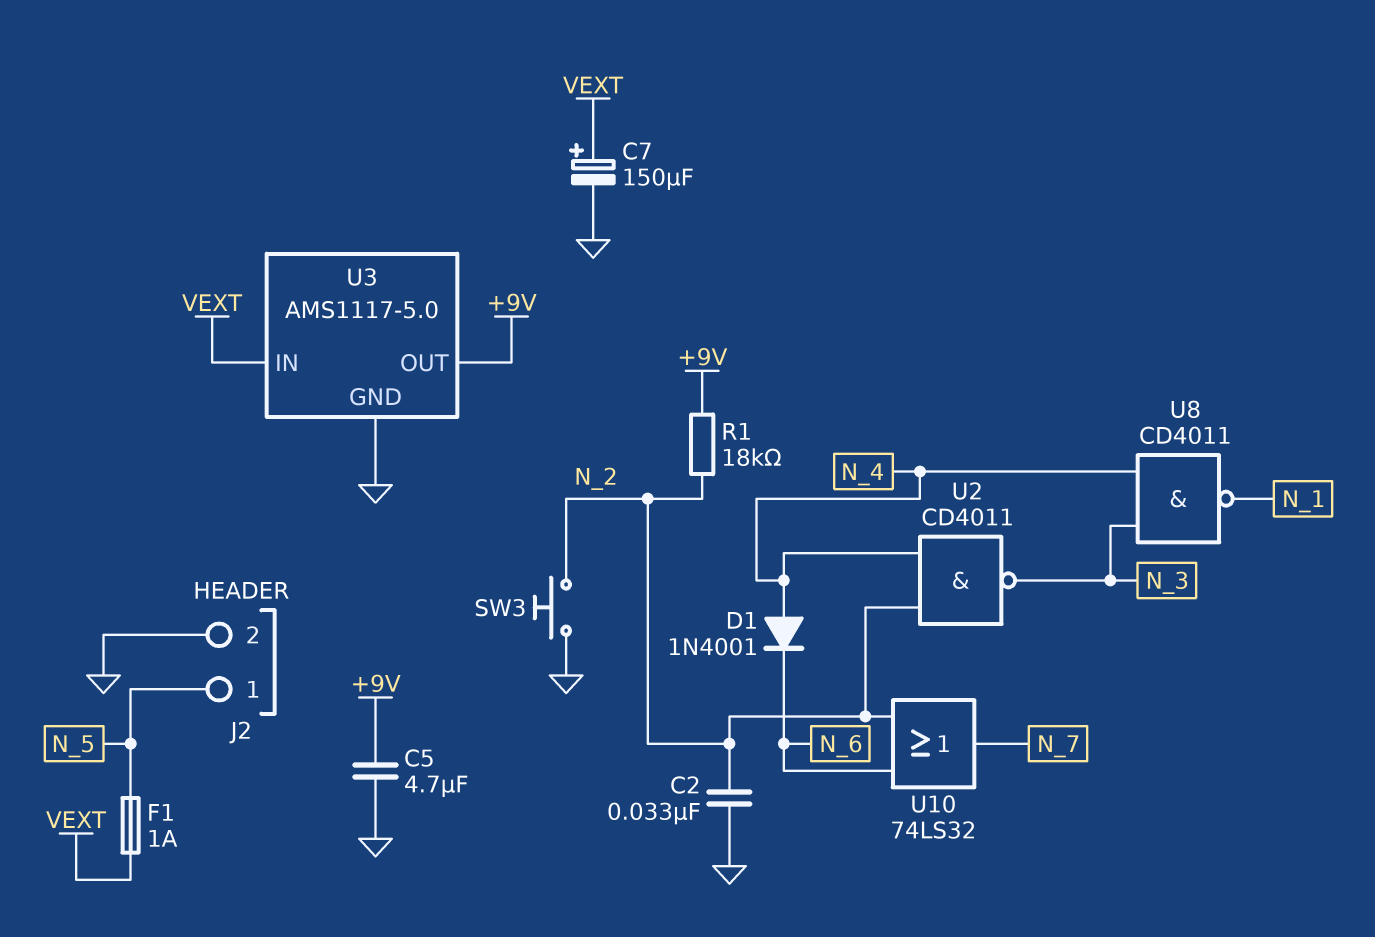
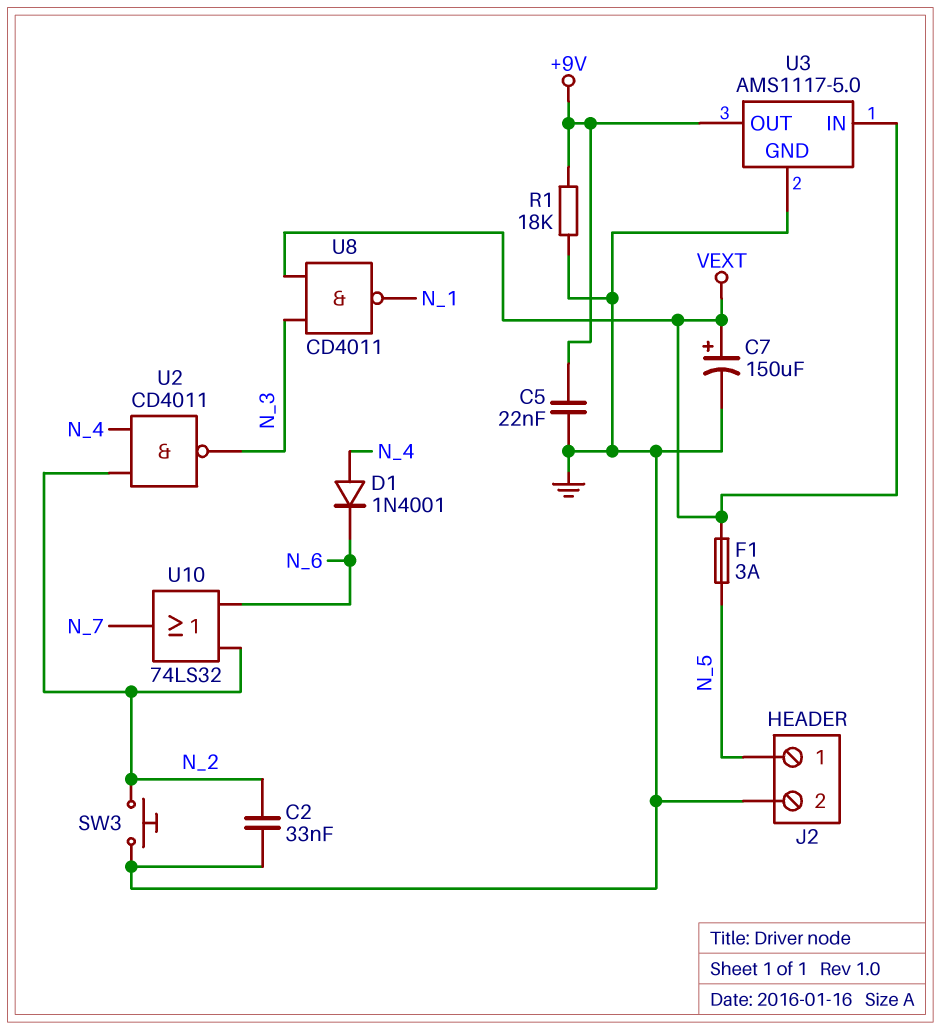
C5: 4.7uF (+9V, GND) -> 22nF (+9V, GND)
F1: 1A (N_5, VEXT) -> 3A (N_5, VEXT)
R1: 18k (+9V, N_2) -> 18k (+9V, GND)
U8: NAND CD4011 (in N_3, in N_4, out N_1) -> NAND CD4011 (in N_3, in VEXT, out N_1)

